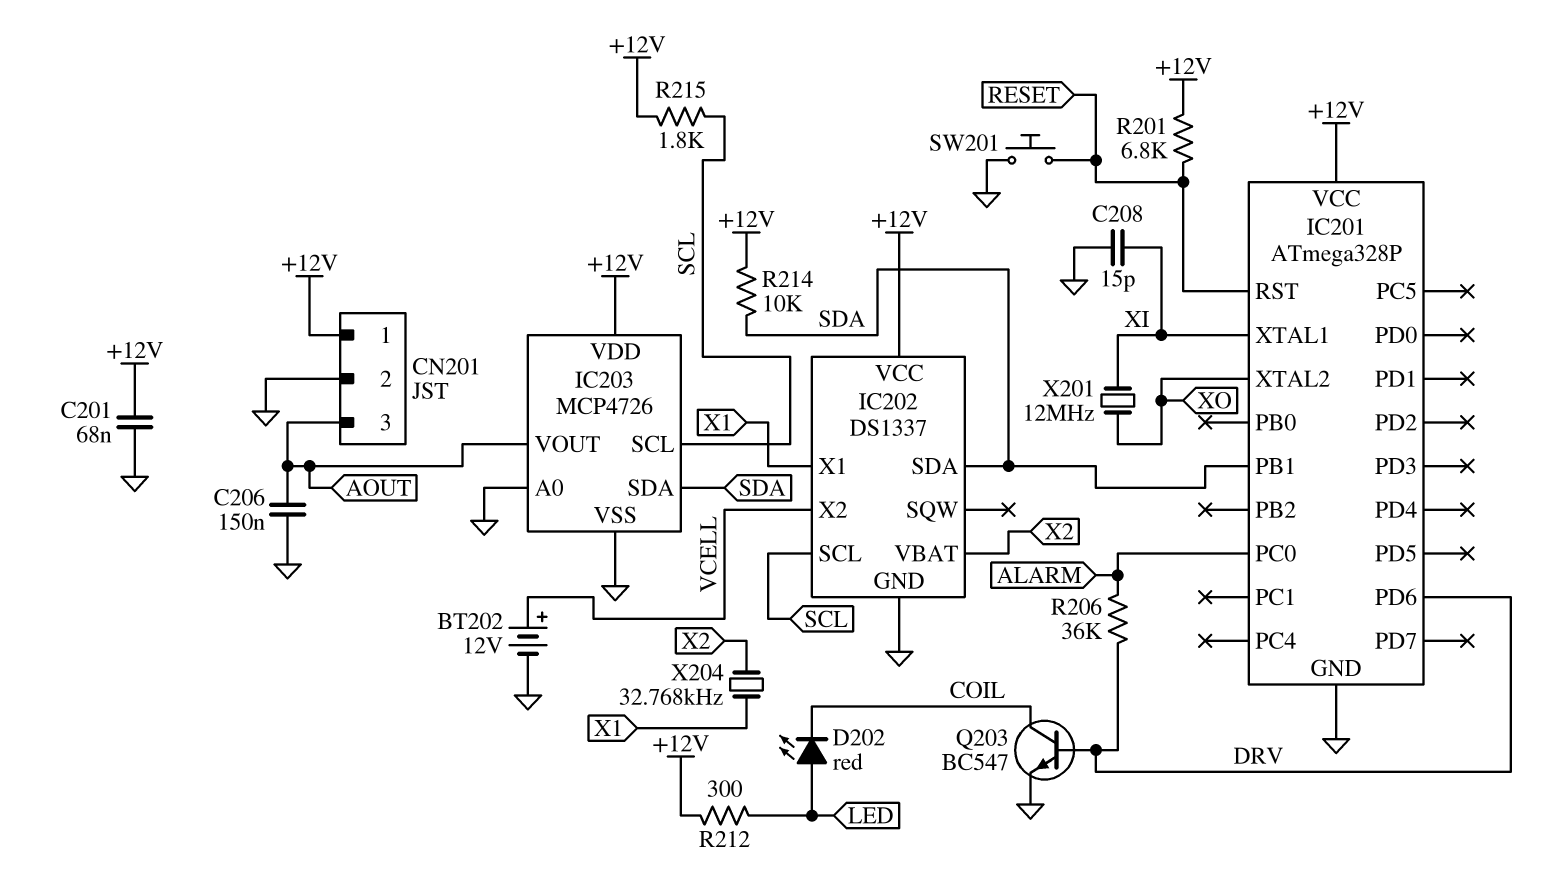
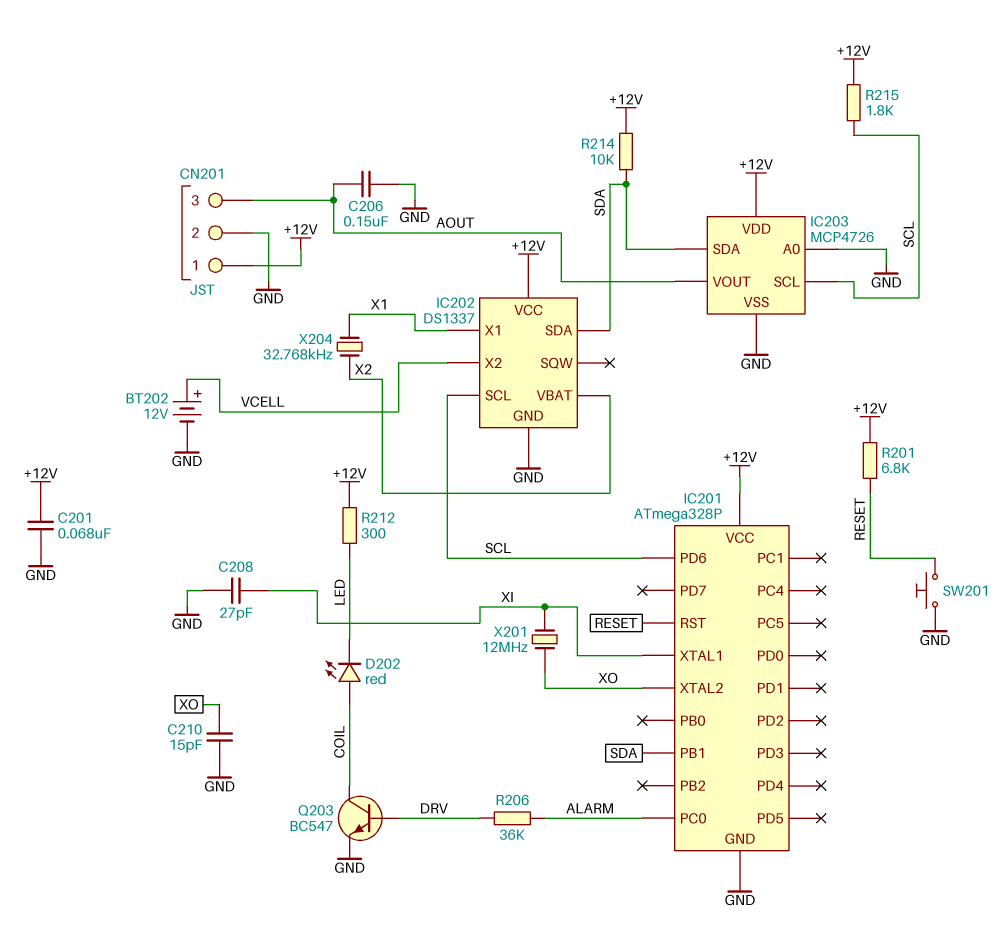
C208: 15pF (GND, XI) -> 27pF (GND, XI)
C210: none -> 15pF (GND, XO)
D202: LED red (A LED, K COIL) -> LED red (A COIL, K LED)
IC201 pin PD6: DRV -> SCL

